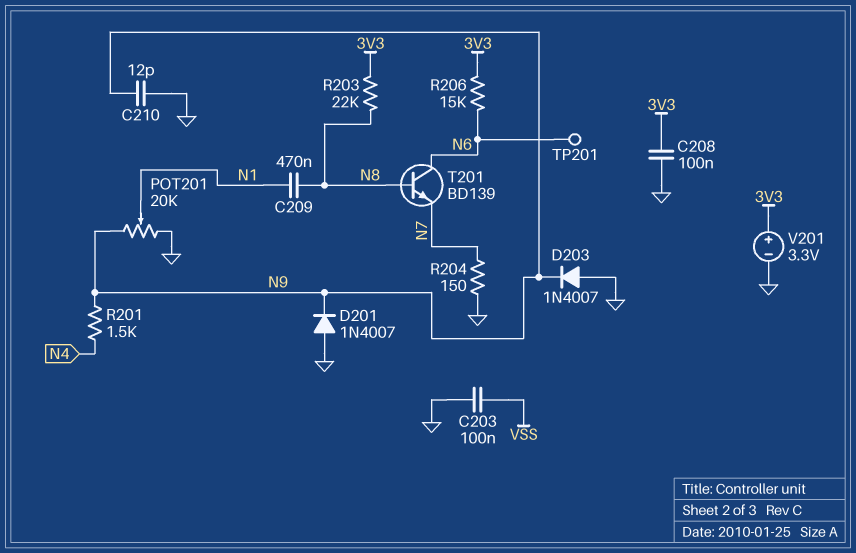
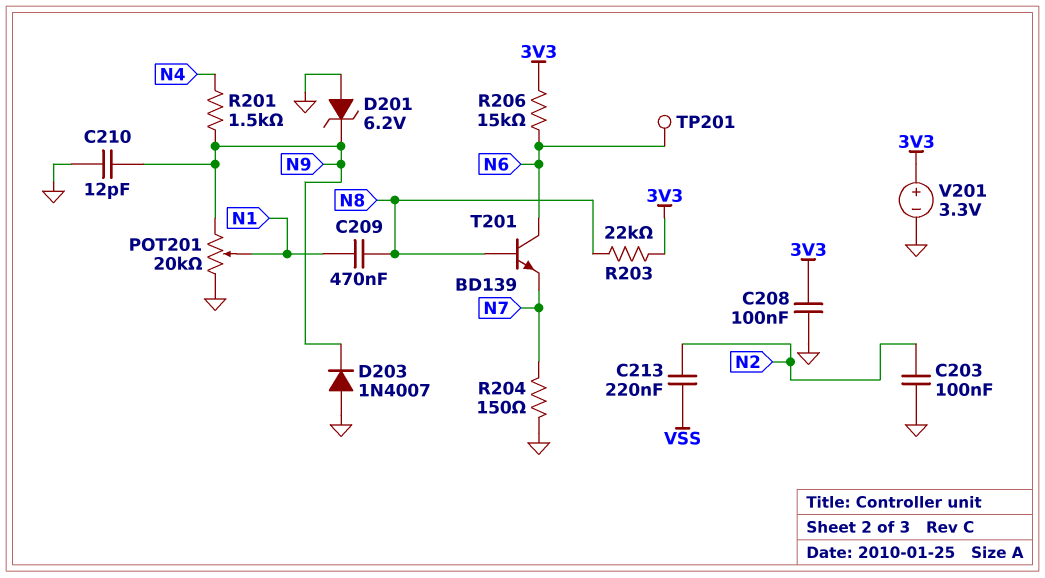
C203: 100nF (GND, VSS) -> 100nF (GND, N2)
C213: none -> 220nF (N2, VSS)
D201: diode 1N4007 (A GND, K N9) -> zener 6.2V (A GND, K N9)

